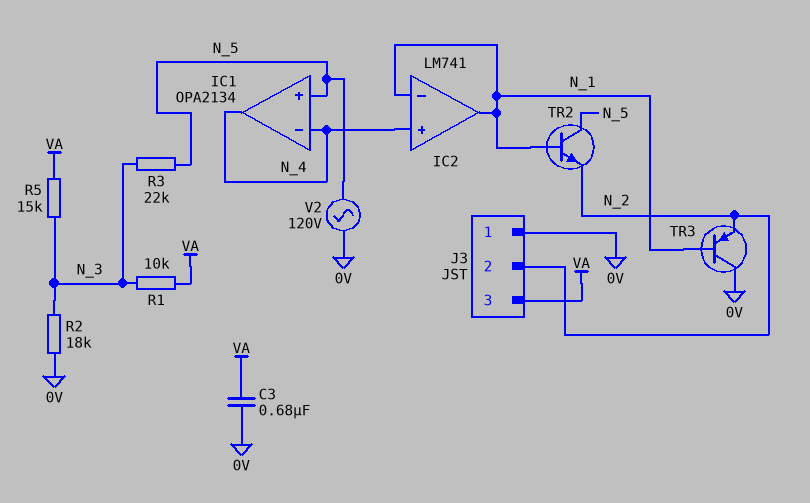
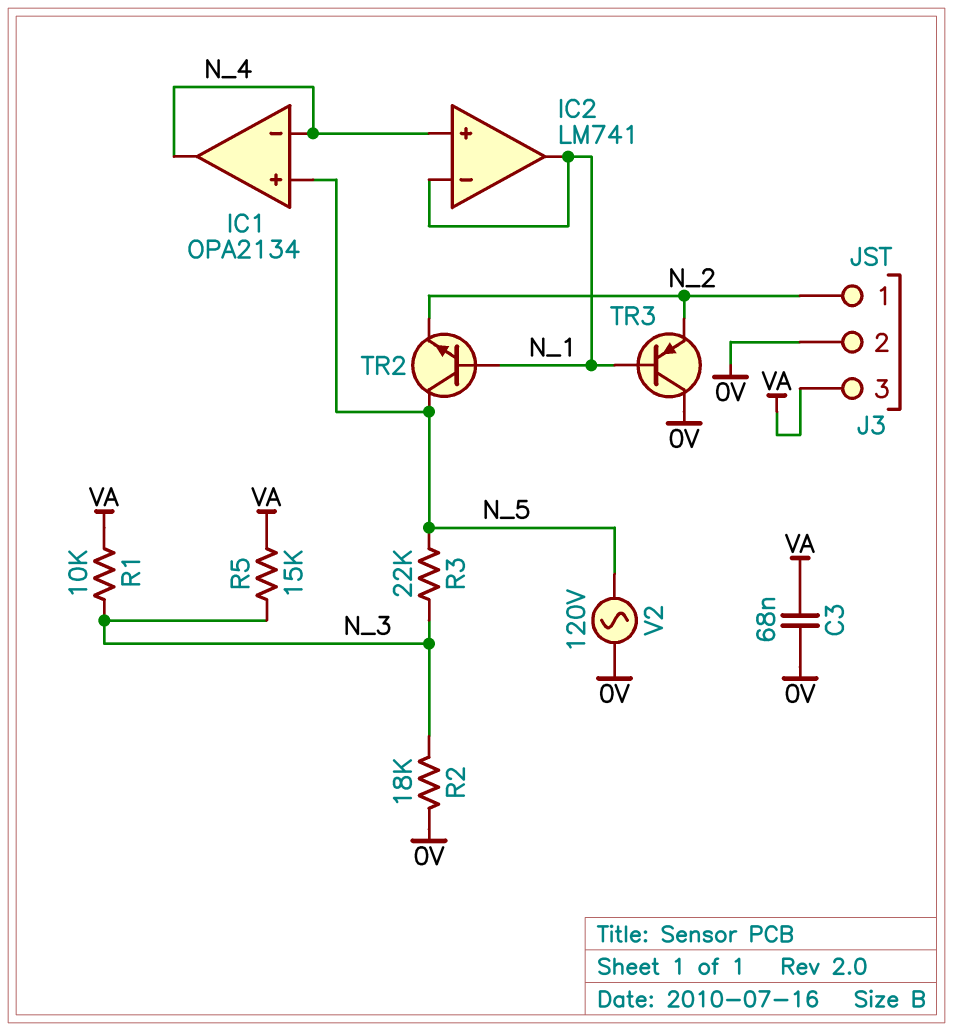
C3: 680nF (0V, VA) -> 68nF (0V, VA)
J3 pin 1: 0V -> N_2
J3 pin 2: N_2 -> 0V

